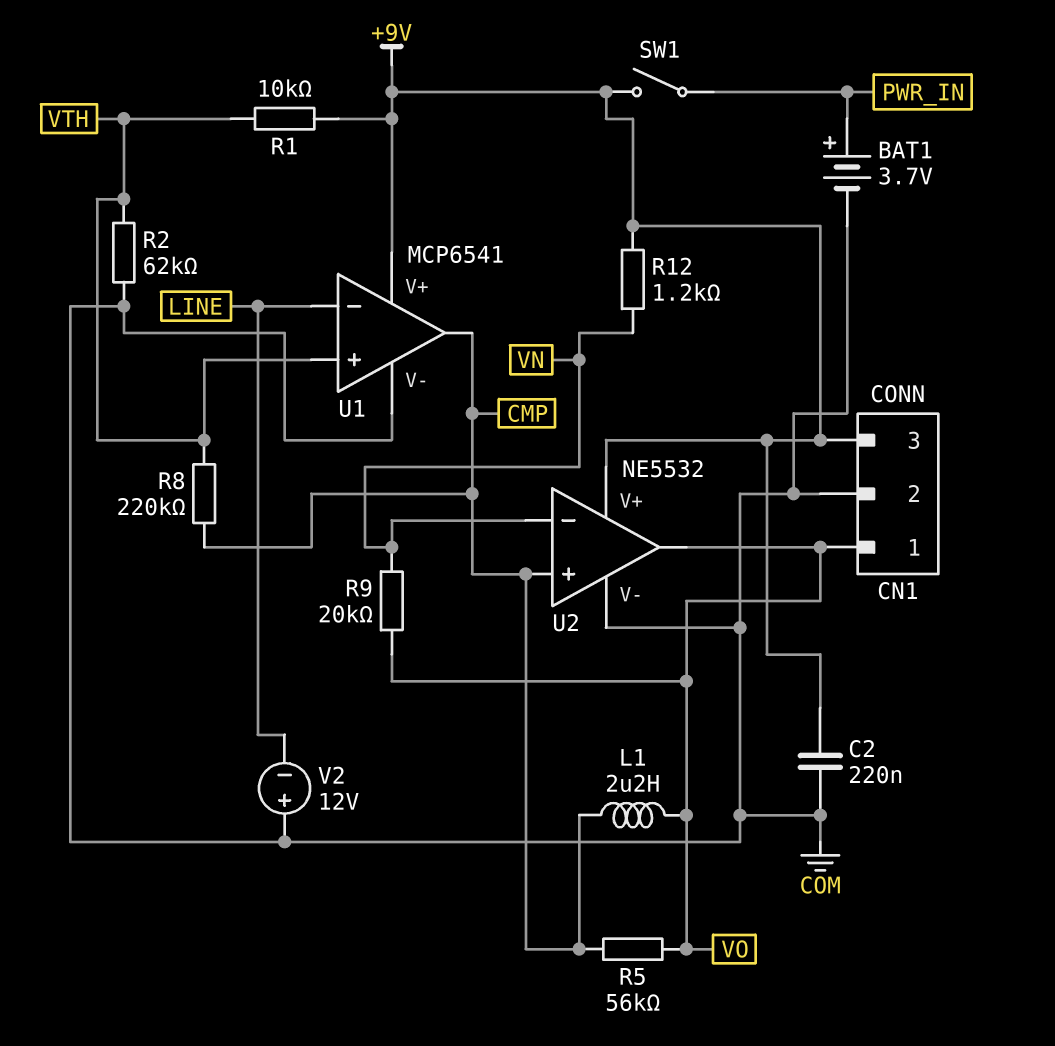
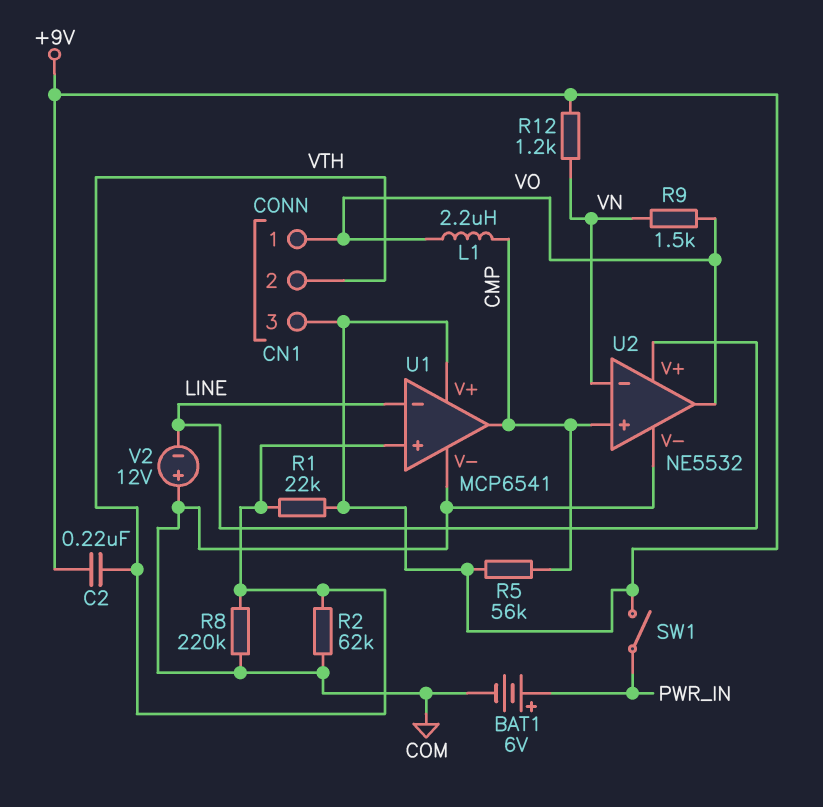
BAT1: 3.7V (plus PWR_IN, minus COM) -> 6V (plus PWR_IN, minus COM)
C2: 220nF (+9V, COM) -> 220nF (+9V, VTH)
CN1 pin 2: COM -> VTH
R1: 10k (+9V, VTH) -> 22k (+9V, VTH)
R5: 56k (CMP, VO) -> 56k (+9V, CMP)
R8: 220k (CMP, VTH) -> 220k (COM, VTH)
R9: 20k (VN, VO) -> 1.5k (VN, VO)
U2 pin V+: +9V -> LINE

